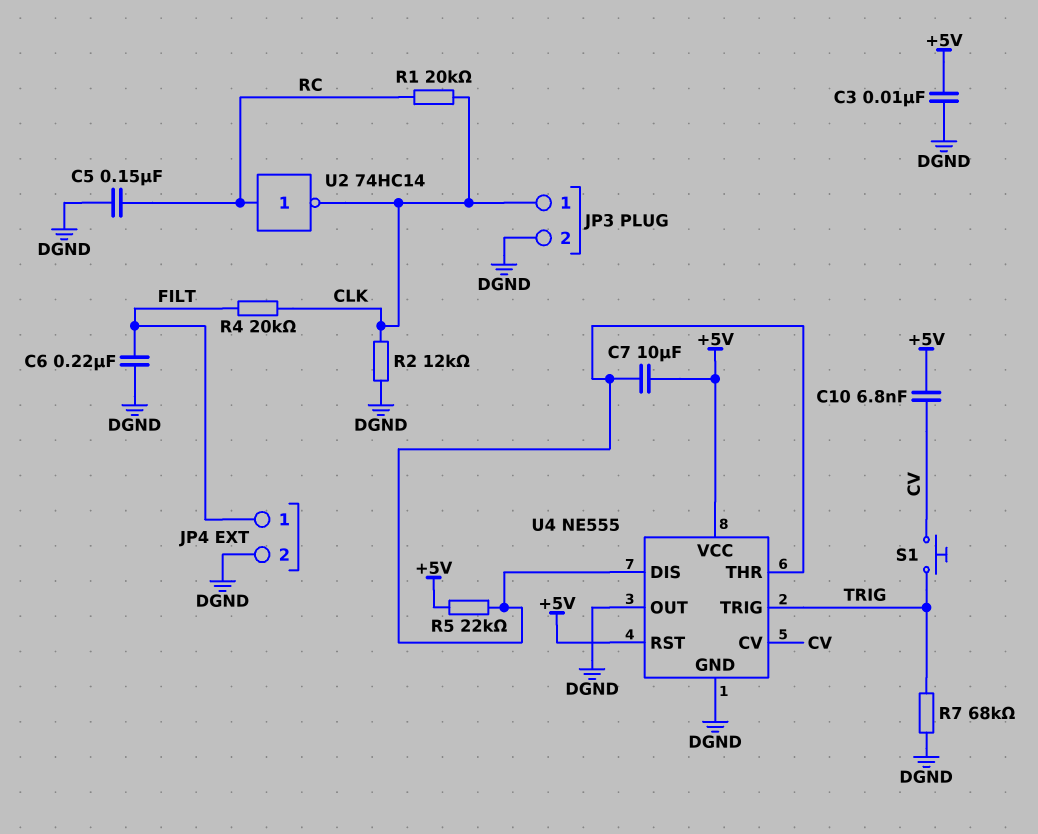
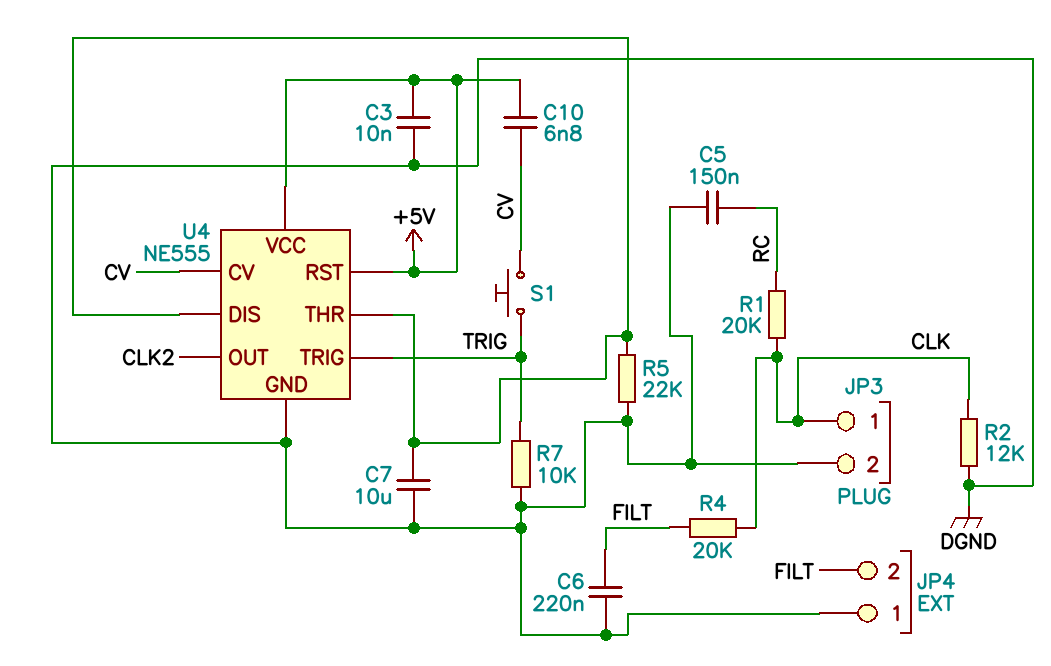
C7: 10uF (+5V, U4/DIS) -> 10uF (DGND, U4/DIS)
JP4 pin 1: FILT -> DGND
JP4 pin 2: DGND -> FILT
R5: 22k (+5V, U4/DIS) -> 22k (DGND, U4/DIS)
R7: 68k (DGND, TRIG) -> 10k (DGND, TRIG)
U2: NOT 74HC14 (in RC, out CLK) -> none
U4 pin OUT: DGND -> CLK2

